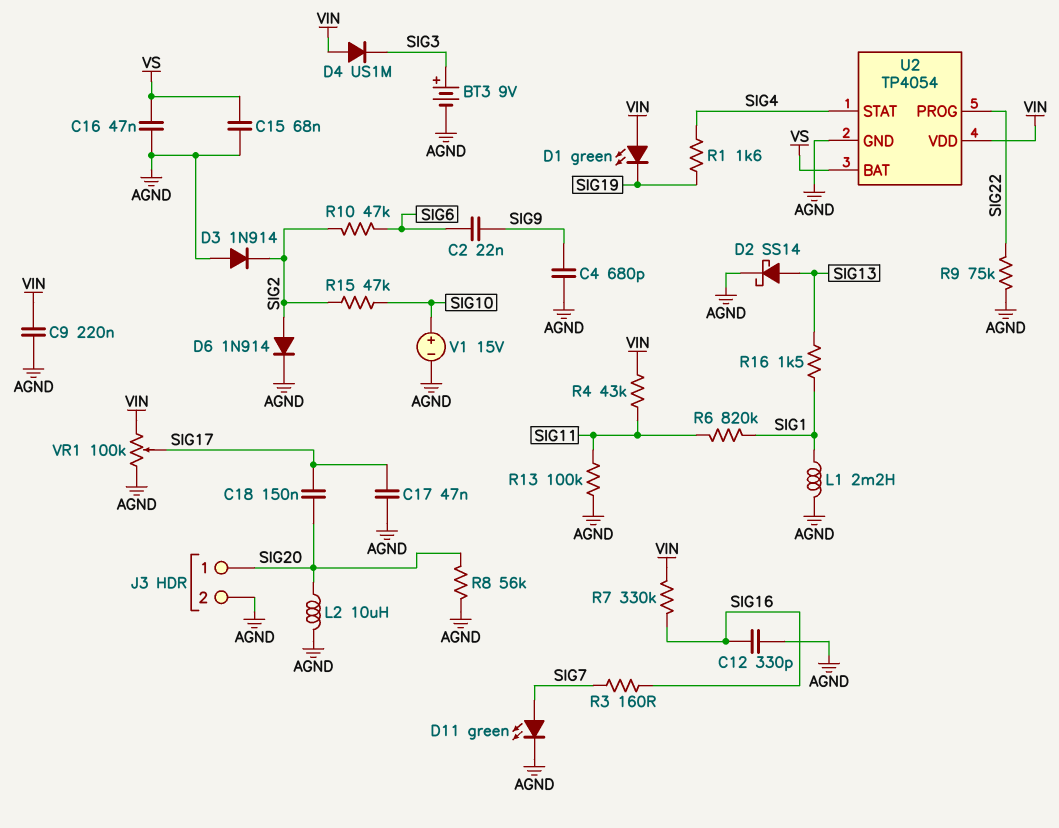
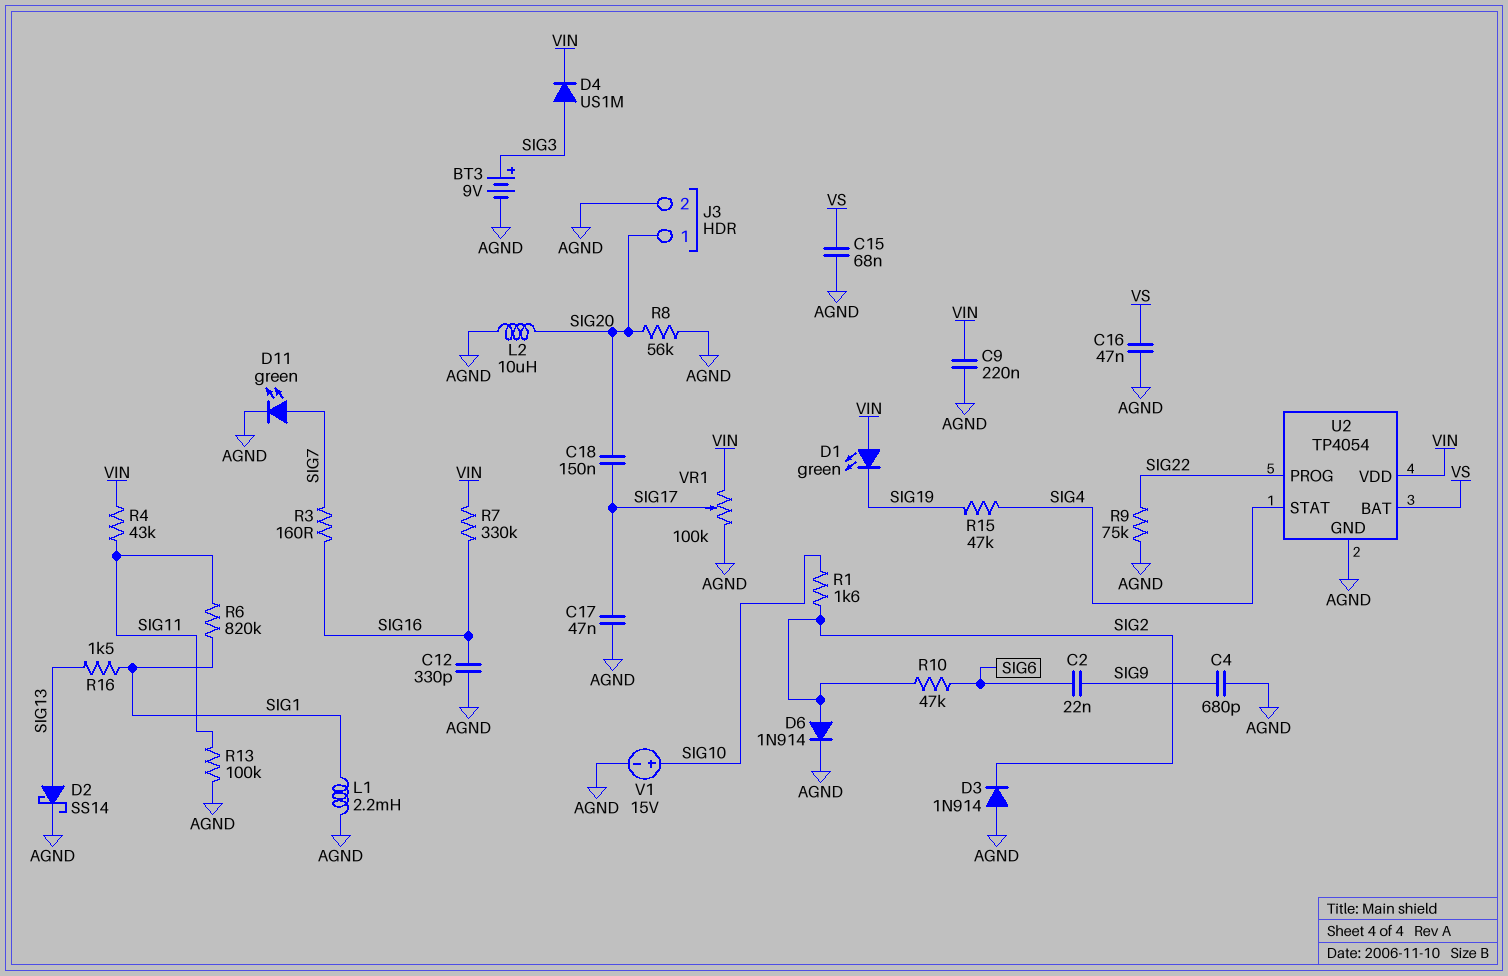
D4: diode US1M (A VIN, K SIG3) -> diode US1M (A SIG3, K VIN)
R1: 1.6k (SIG4, SIG19) -> 1.6k (SIG2, SIG10)
R15: 47k (SIG2, SIG10) -> 47k (SIG4, SIG19)

